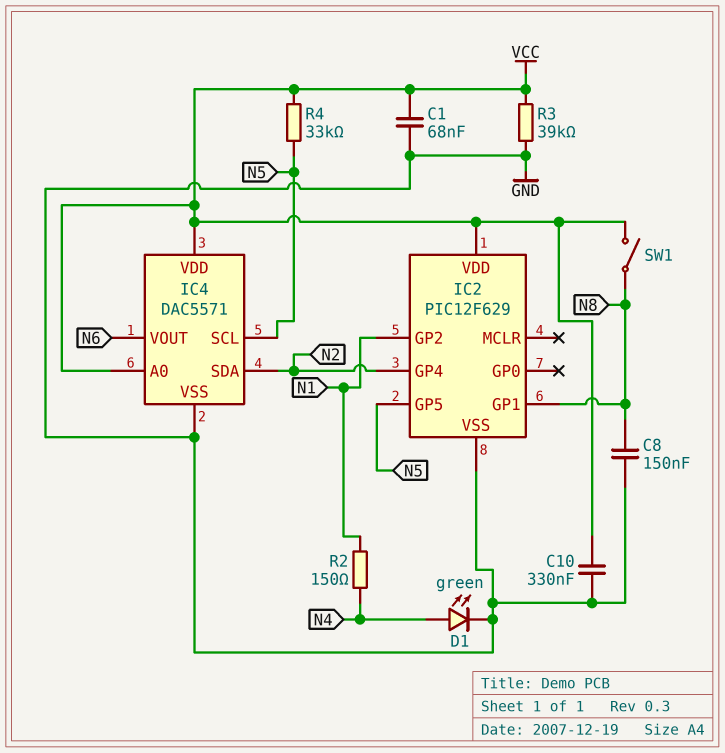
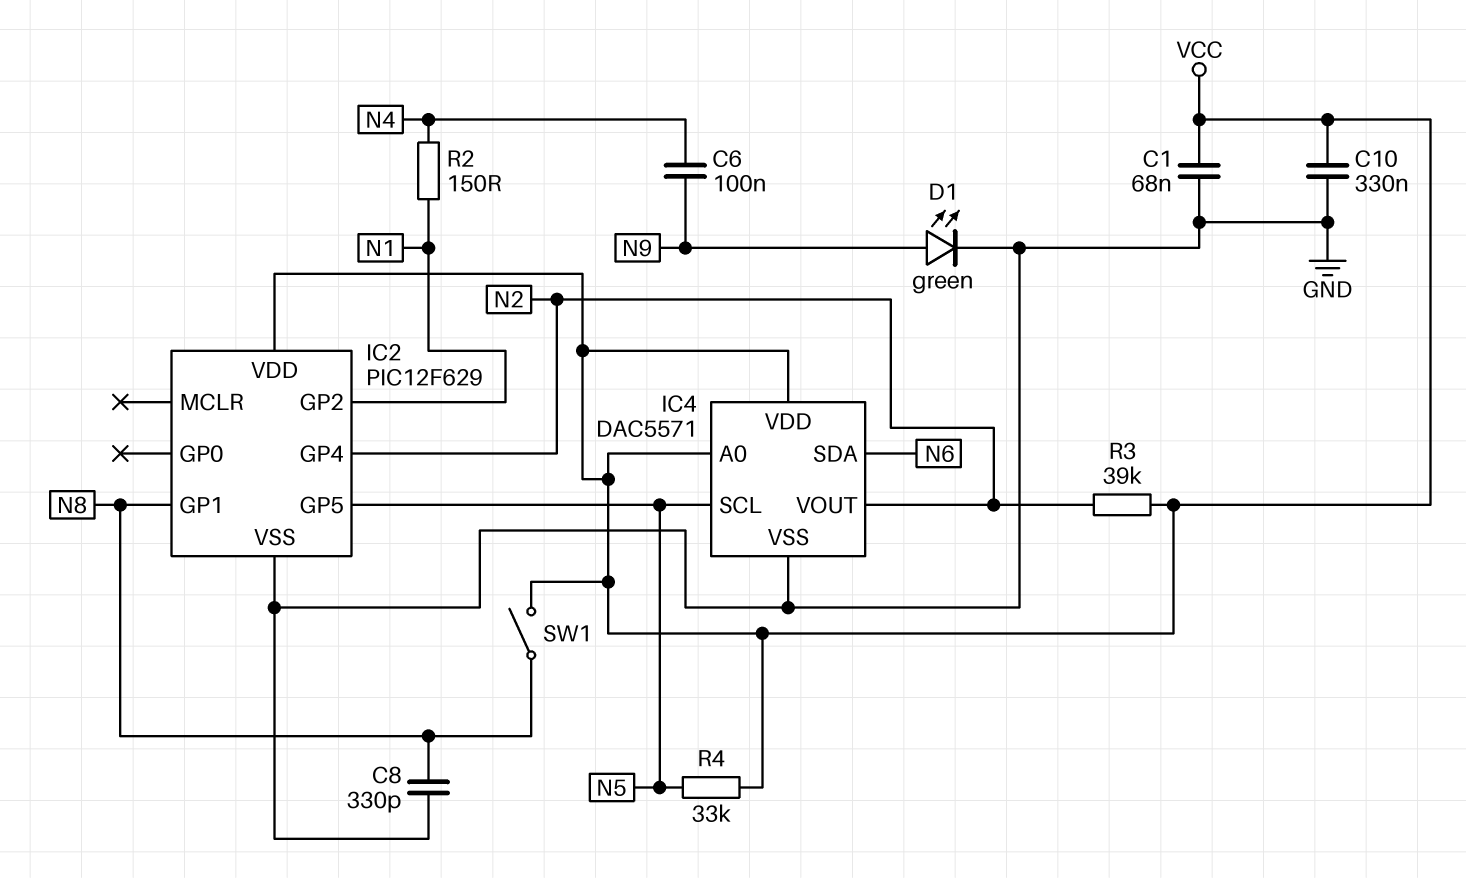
C6: none -> 100nF (N4, N9)
C8: 150nF (GND, N8) -> 330pF (GND, N8)
D1: LED green (A N4, K GND) -> LED green (A N9, K GND)
IC4 pin SDA: N2 -> N6
IC4 pin VOUT: N6 -> N2
R3: 39k (GND, VCC) -> 39k (N2, VCC)

